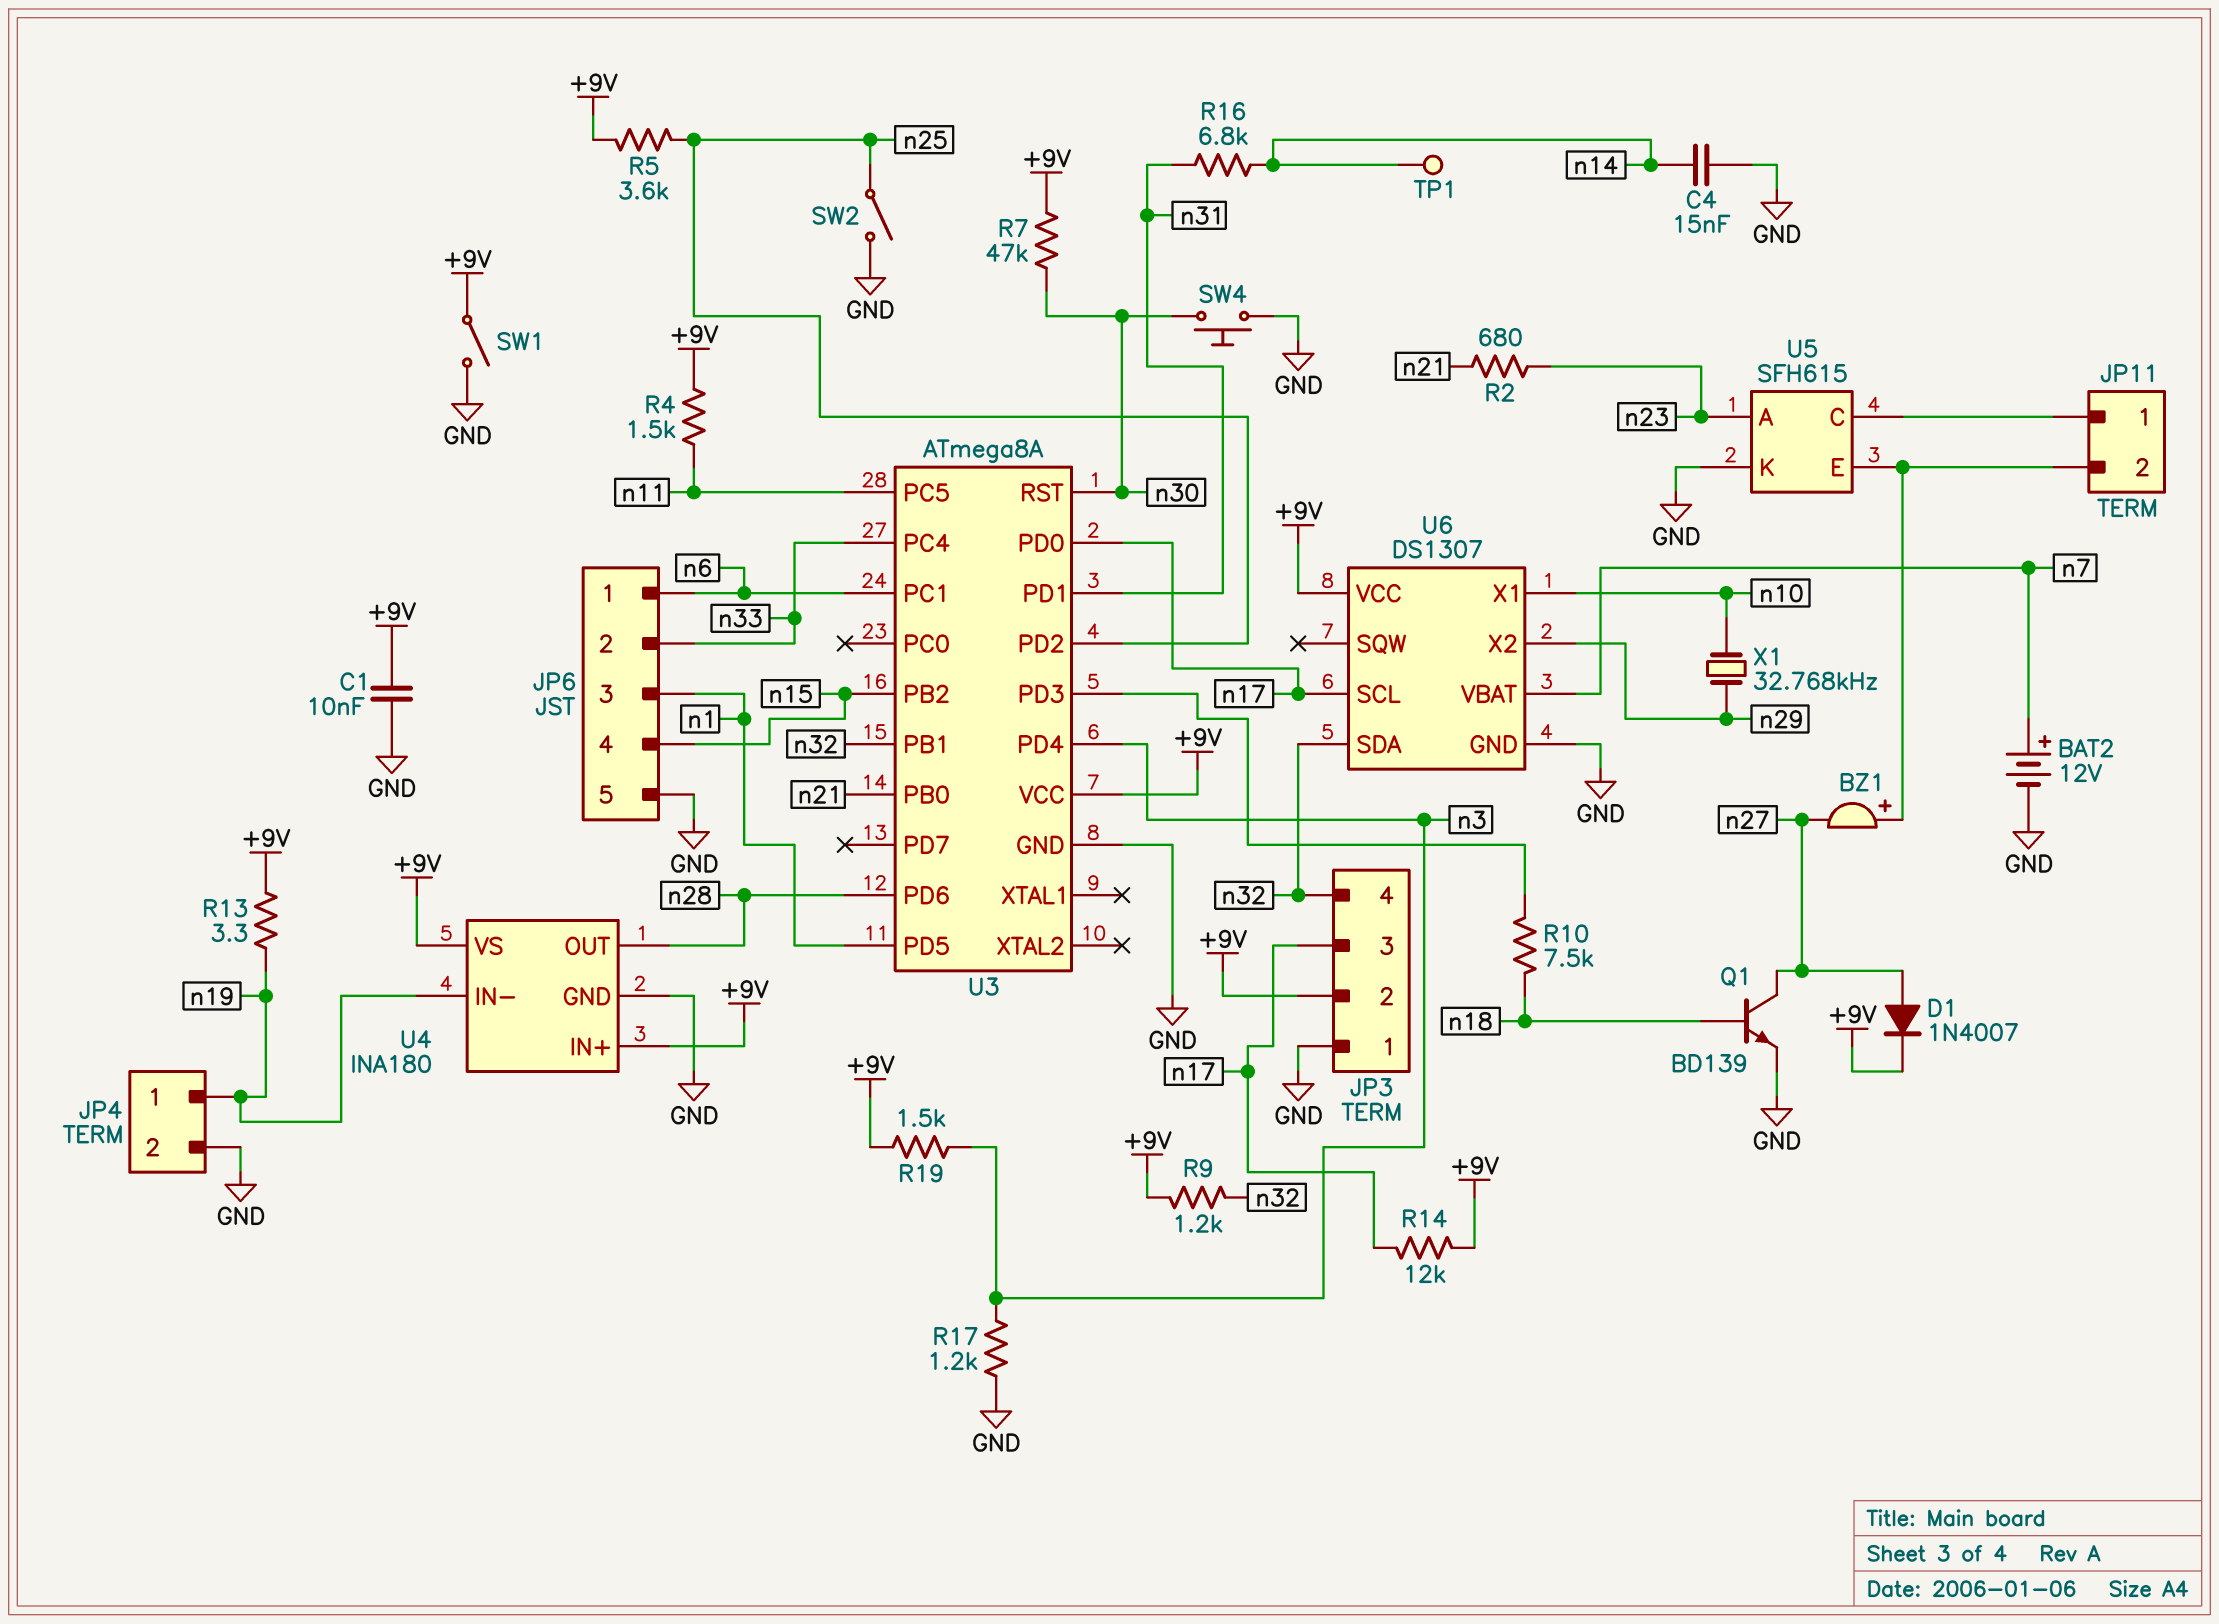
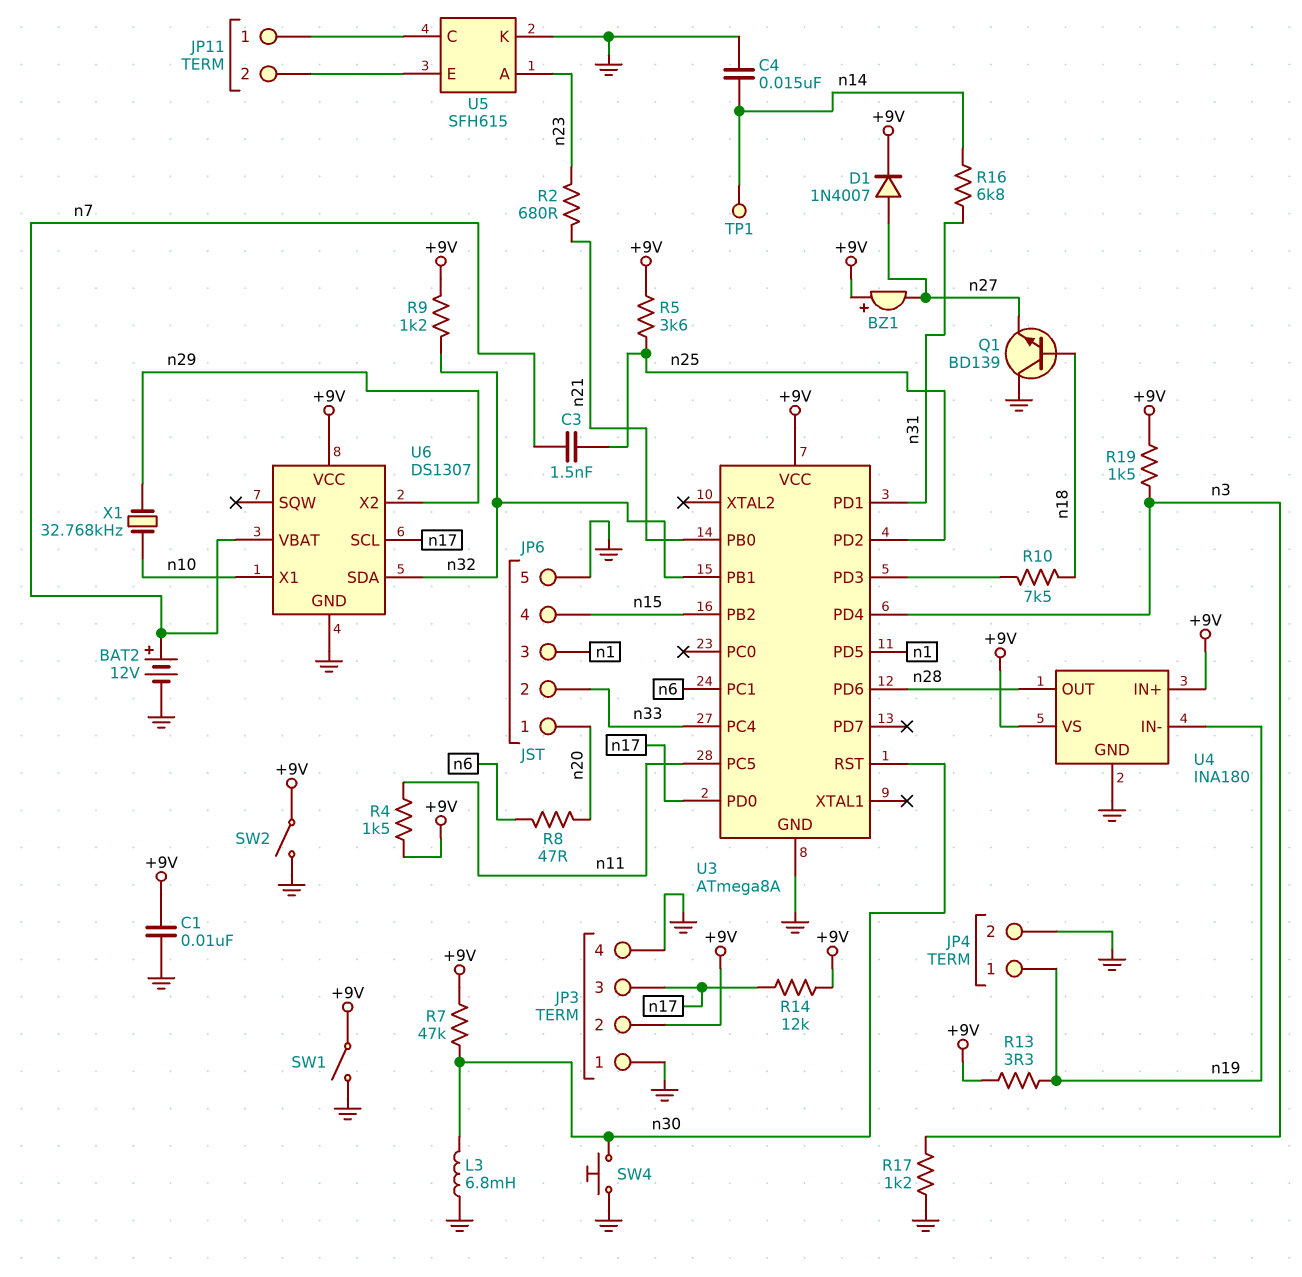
BZ1: buzzer (plus JP11/2, minus n27) -> buzzer (plus +9V, minus n27)
C3: none -> 1.5nF (n7, n25)
JP3 pin 4: n32 -> GND
JP6 pin 1: n6 -> n20
L3: none -> 6.8mH (GND, n30)
Q1: NPN BD139 (B n18, C n27, E GND) -> NPN BD139 (B n18, C GND, E n27)
R8: none -> 47 (n6, n20)
SW2: switch (GND, n25) -> switch (+9V, GND)

